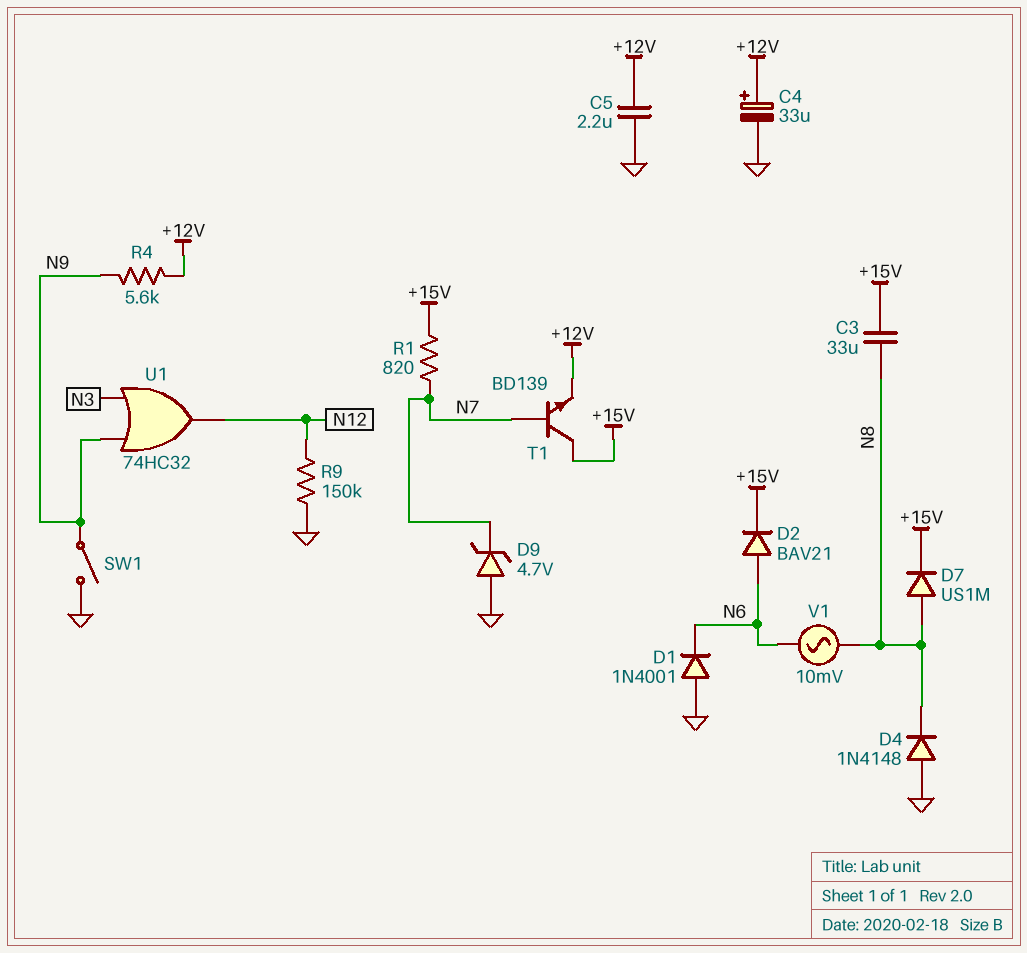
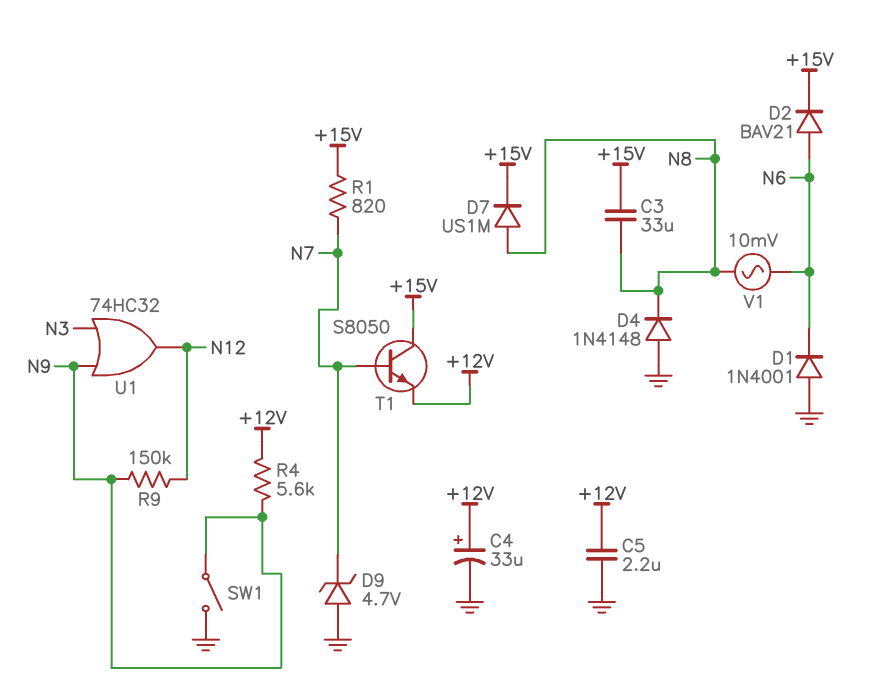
R9: 150k (GND, N12) -> 150k (N9, N12)
T1: NPN BD139 (B N7, C +15V, E +12V) -> NPN S8050 (B N7, C +15V, E +12V)

